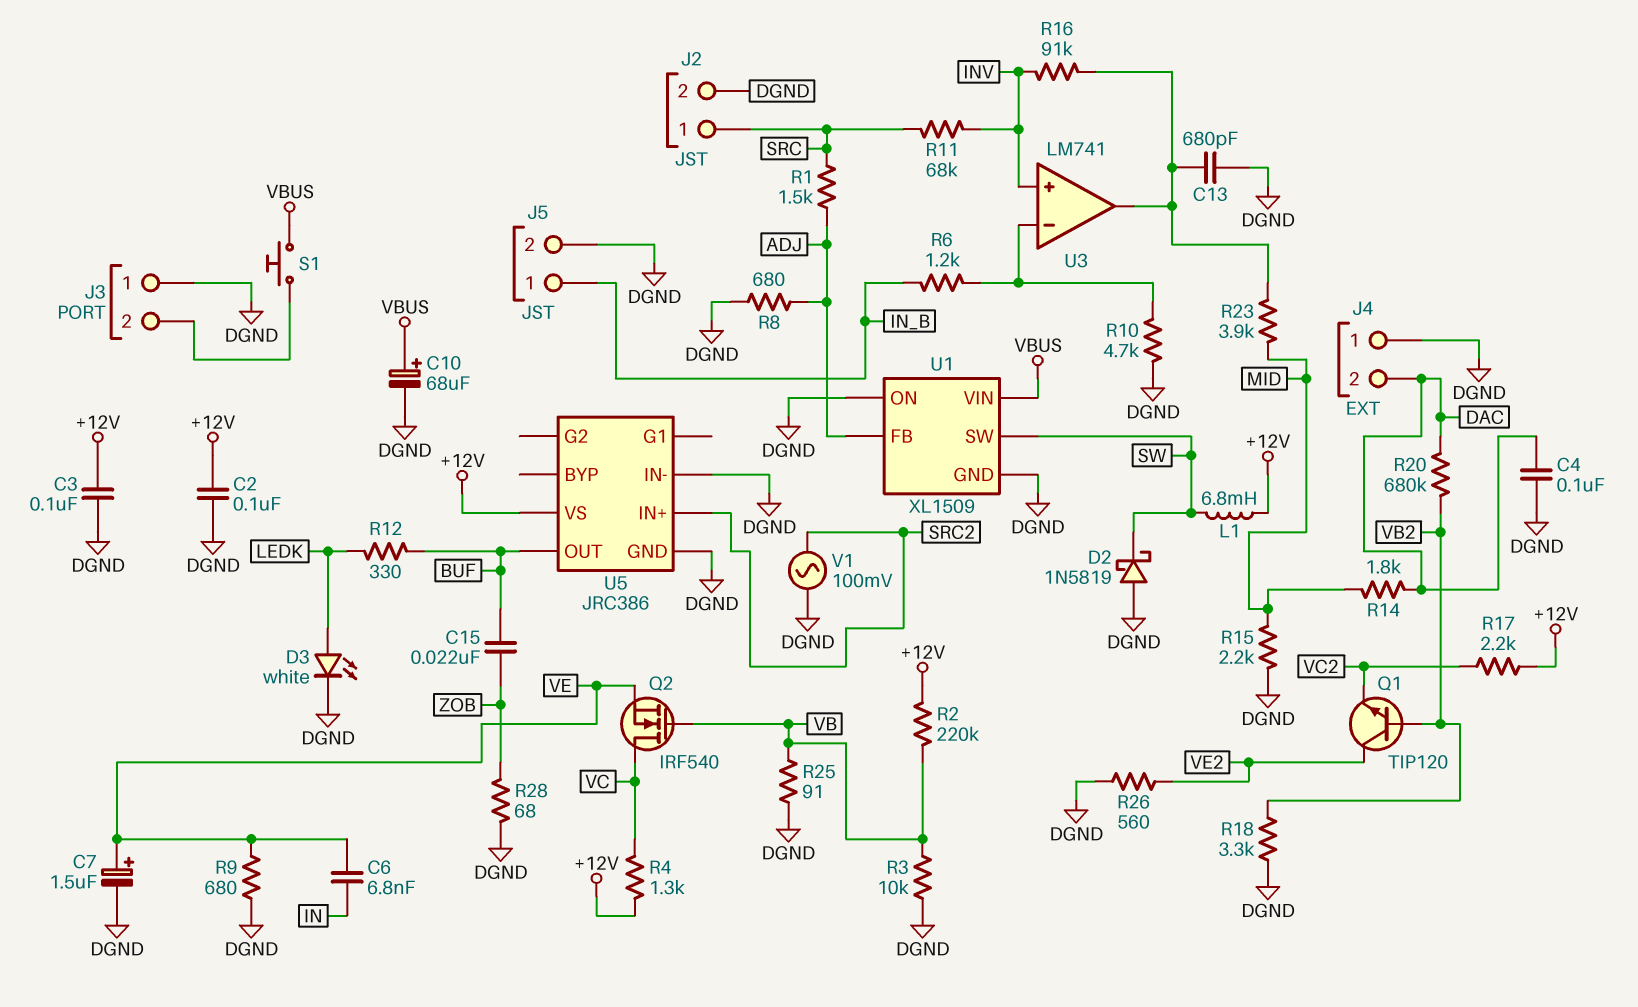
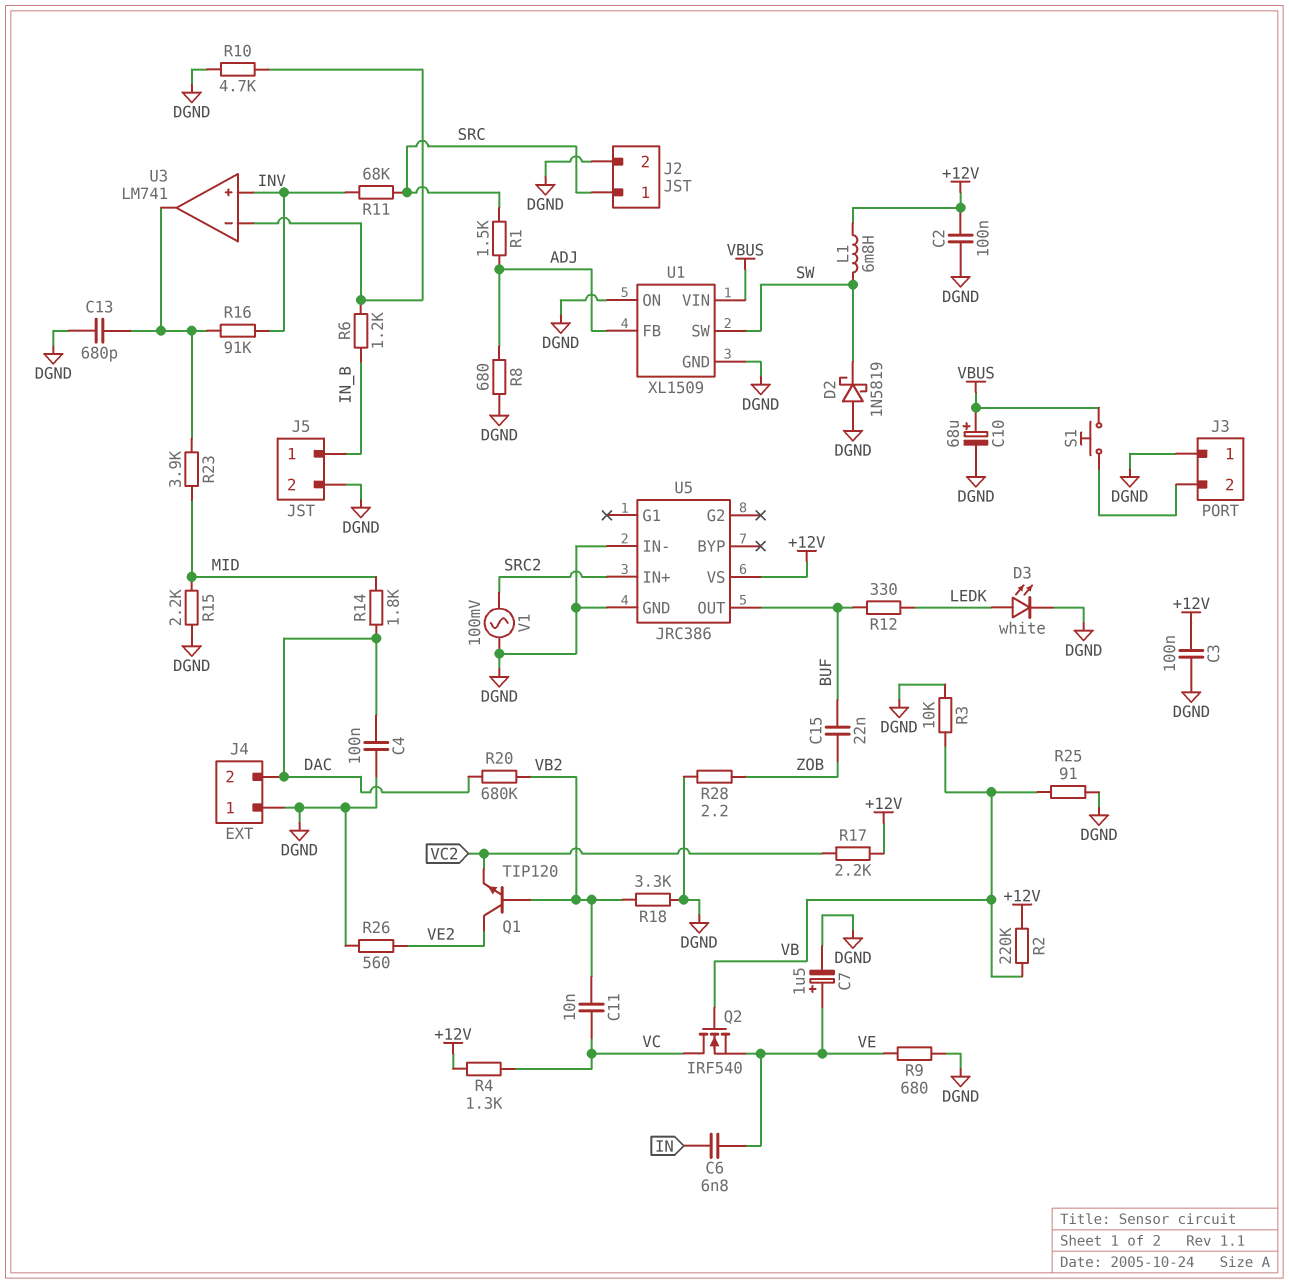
C11: none -> 10nF (VB2, VC)
R28: 68 (DGND, ZOB) -> 2.2 (DGND, ZOB)

